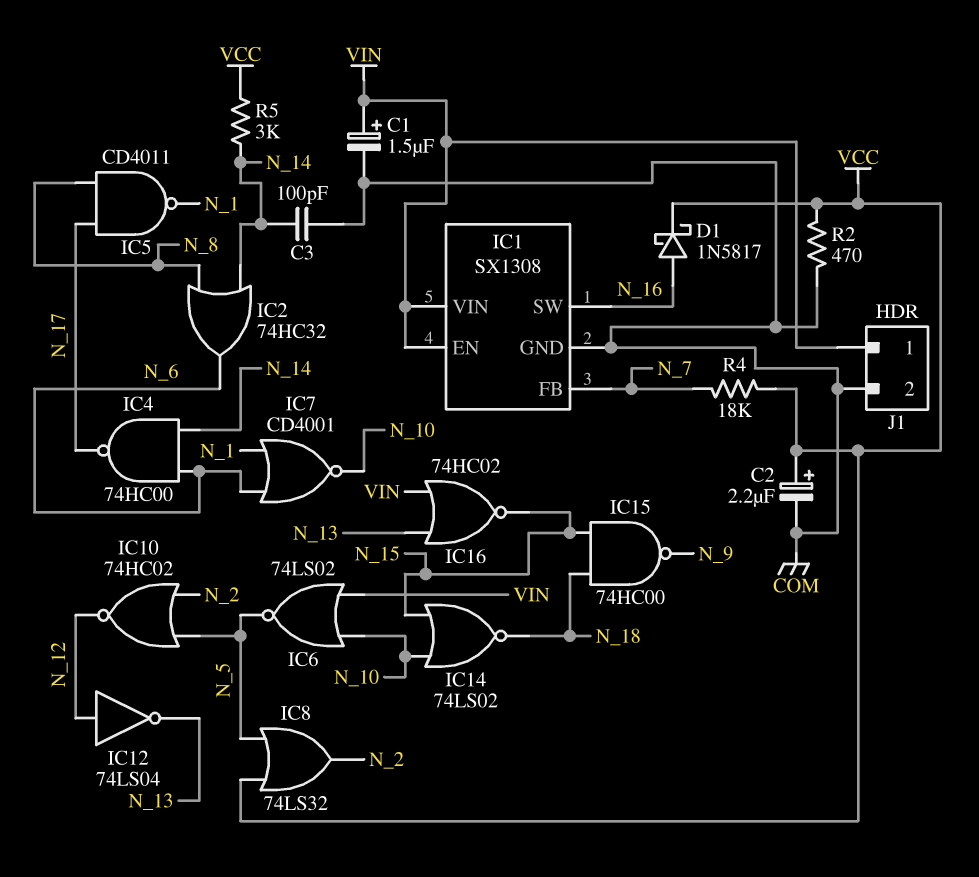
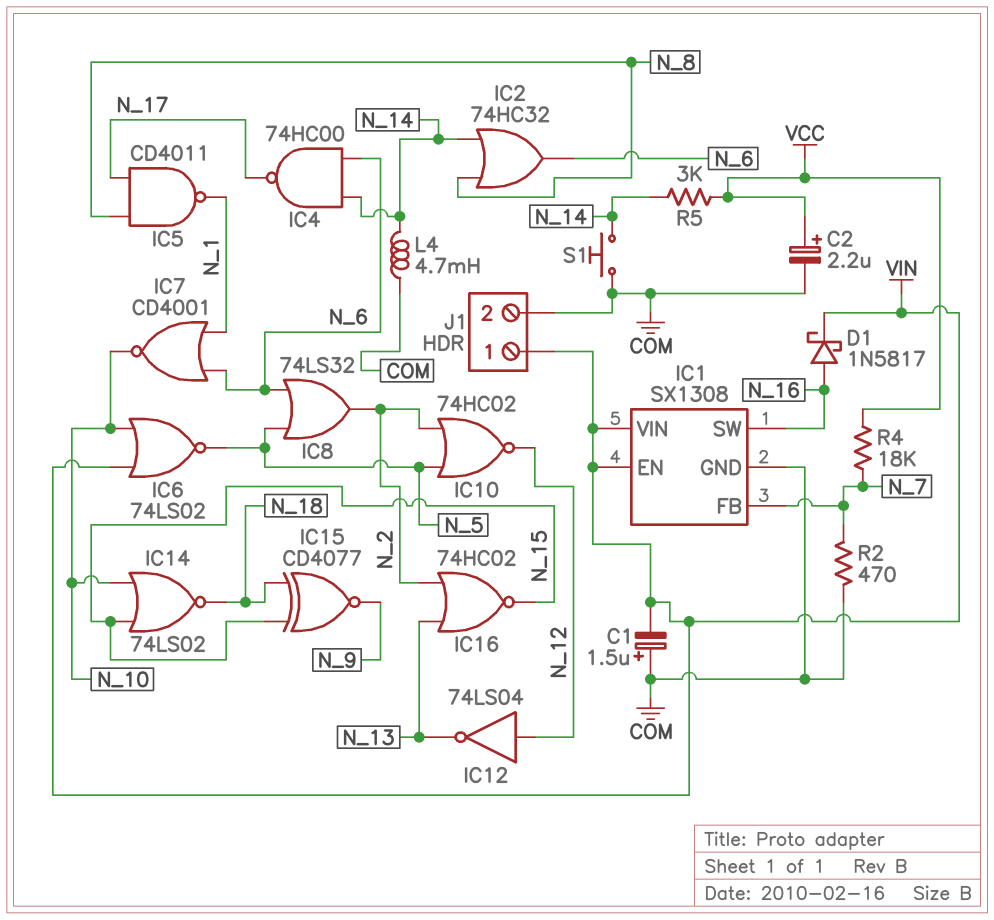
C1: 1.5uF (plus VIN, minus COM) -> 1.5uF (plus COM, minus VIN)
C3: 100pF (COM, N_14) -> none
D1: schottky 1N5817 (A N_16, K VCC) -> schottky 1N5817 (A N_16, K VIN)
IC8: OR 74LS32 (in N_5, in VCC, out N_2) -> OR 74LS32 (in N_5, in N_6, out N_2)
IC15: NAND 74HC00 (in N_15, in N_18, out N_9) -> XNOR CD4077 (in N_15, in N_18, out N_9)
IC16: NOR 74HC02 (in N_13, in VIN, out N_15) -> NOR 74HC02 (in N_2, in N_13, out N_15)
L4: none -> 4.7mH (COM, N_14)
R2: 470 (COM, VCC) -> 470 (COM, N_7)
S1: none -> button (COM, N_14)

